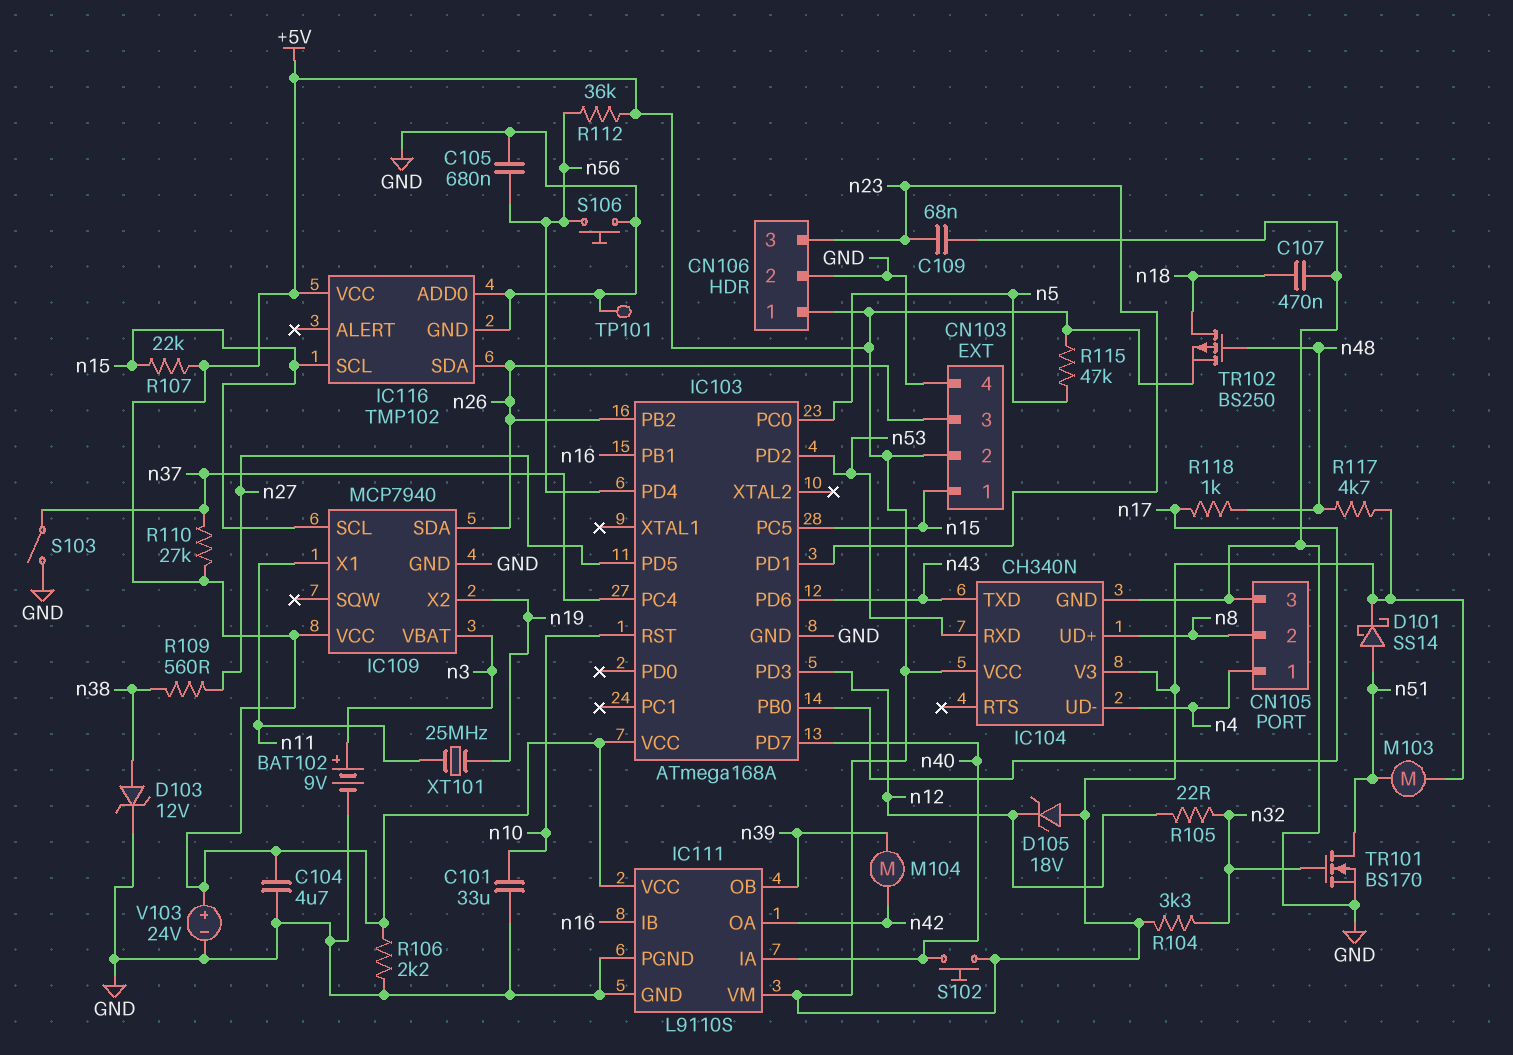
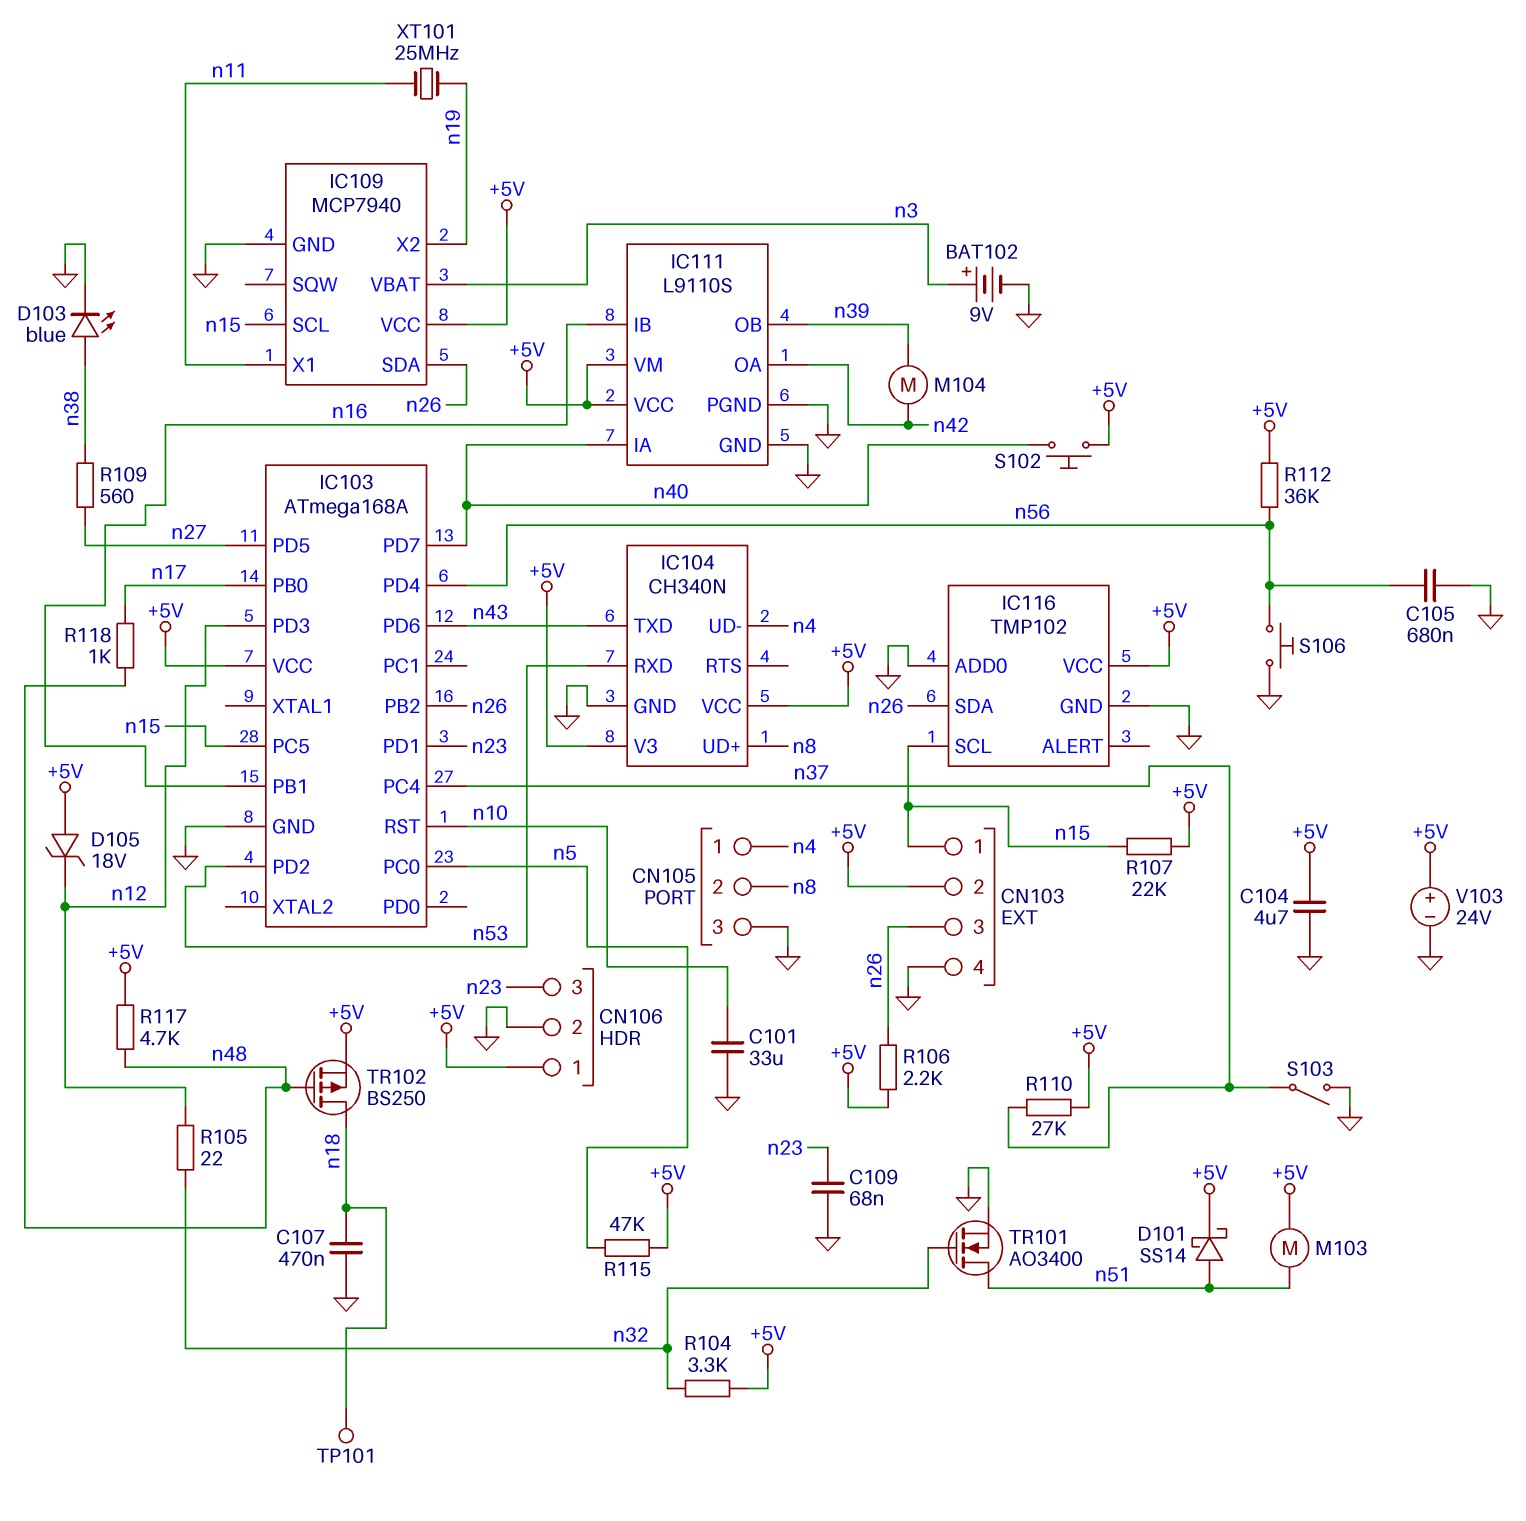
D103: zener 12V (A n38, K GND) -> LED blue (A n38, K GND)
R106: 2.2k (+5V, GND) -> 2.2k (+5V, n26)
TP101: test point (GND) -> test point (n18)
TR101: NMOS BS170 (G n32, D n51, S GND) -> NMOS AO3400 (G n32, D n51, S GND)

